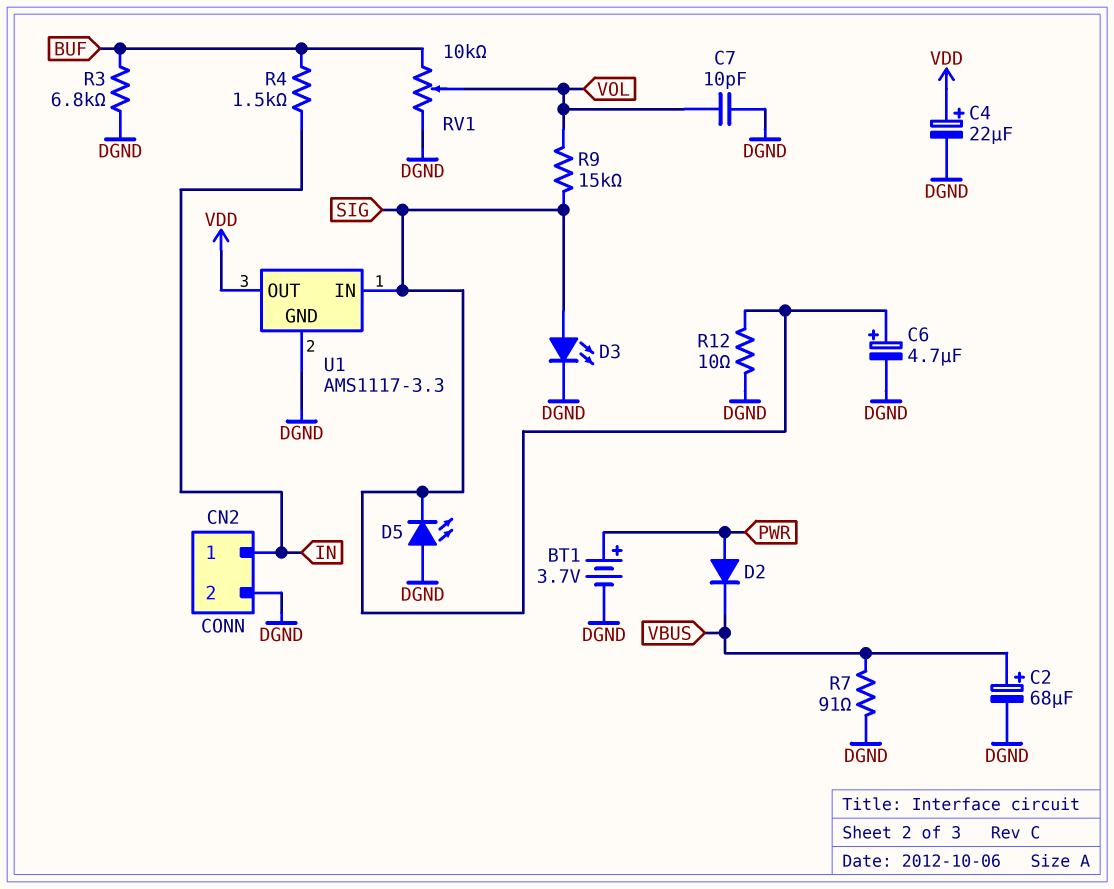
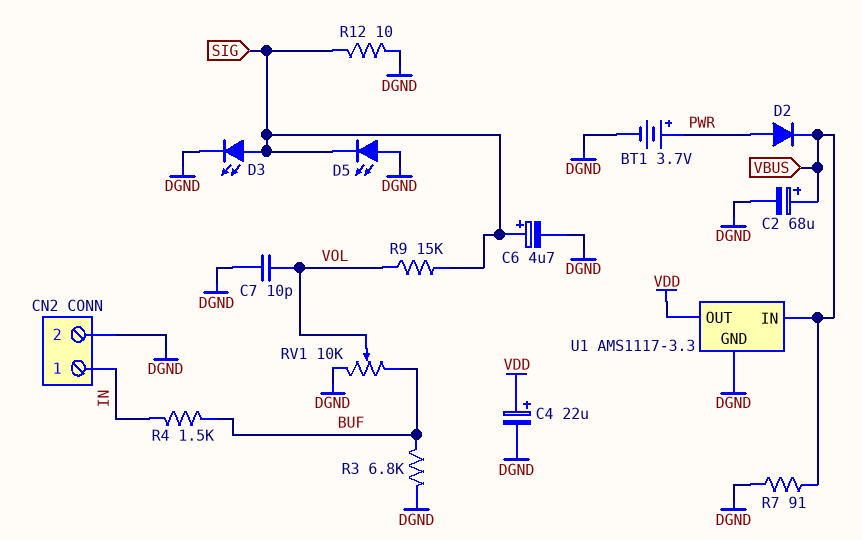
U1 pin IN: SIG -> VBUS

